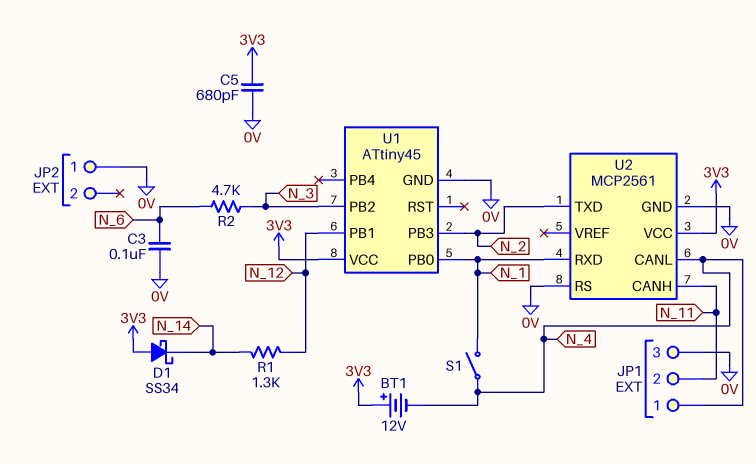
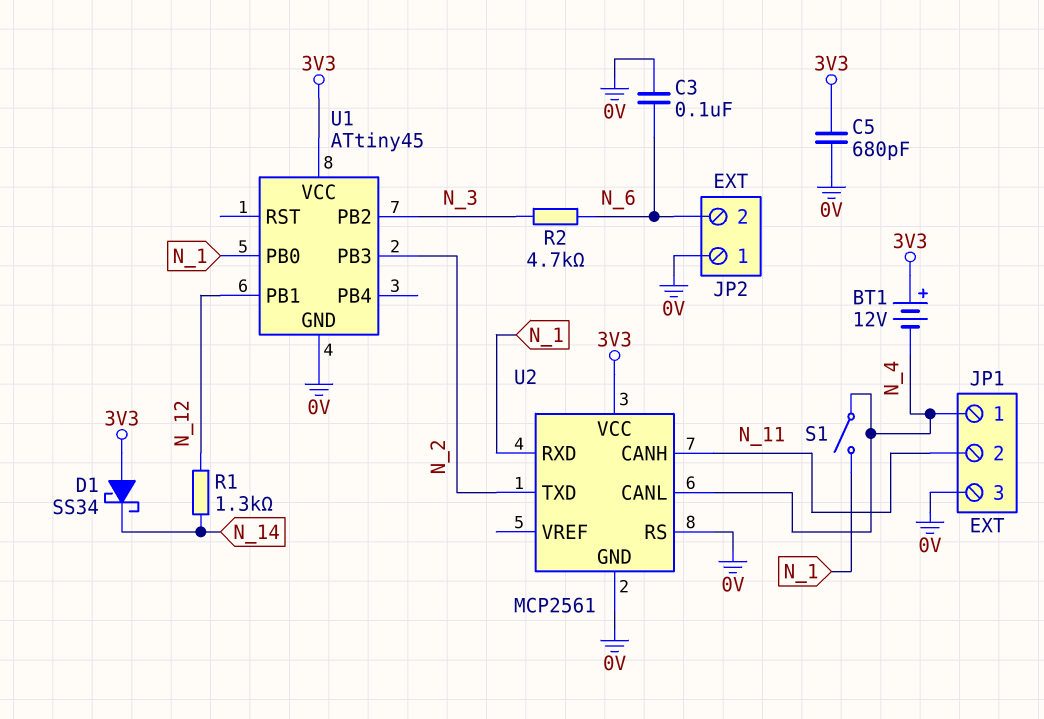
JP2 pin 2: none -> N_6

